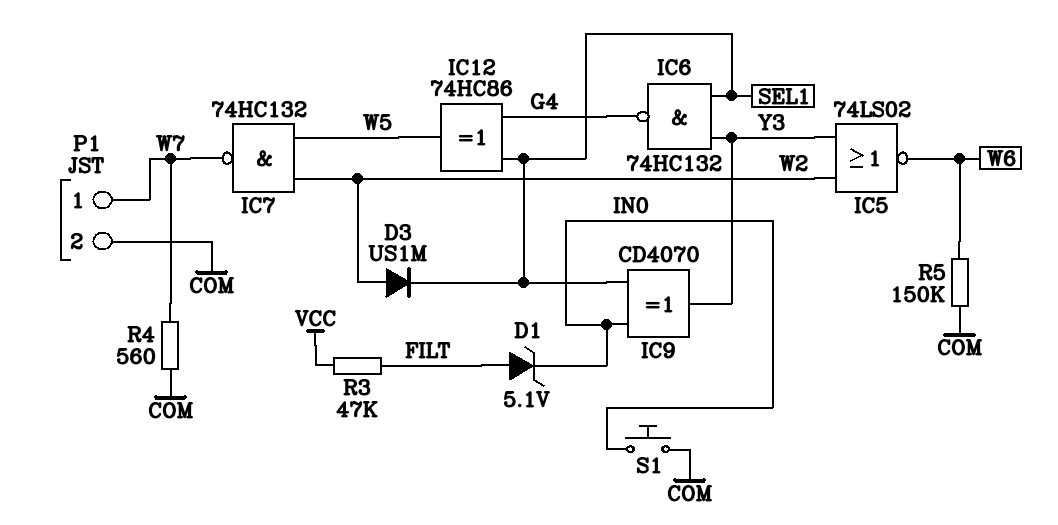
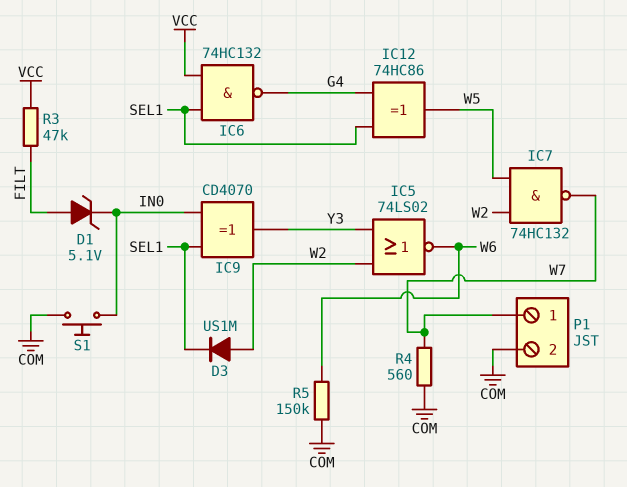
IC6: NAND 74HC132 (in SEL1, in Y3, out G4) -> NAND 74HC132 (in SEL1, in VCC, out G4)

